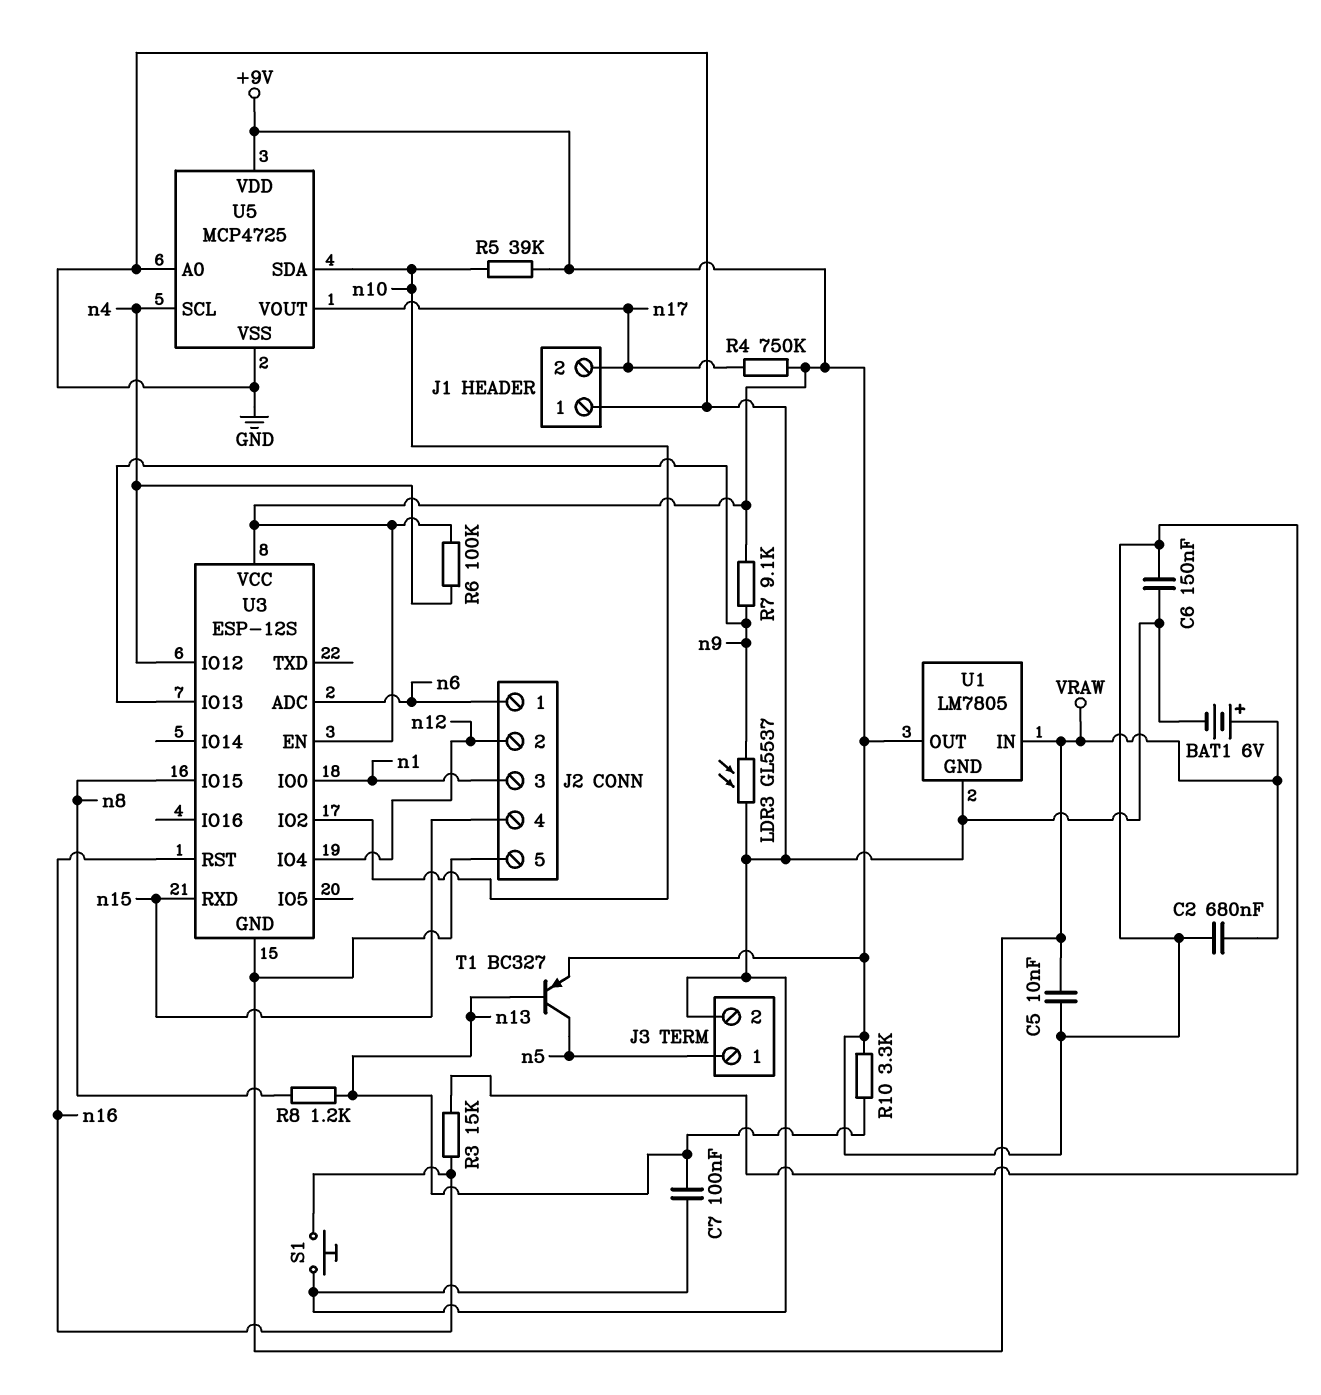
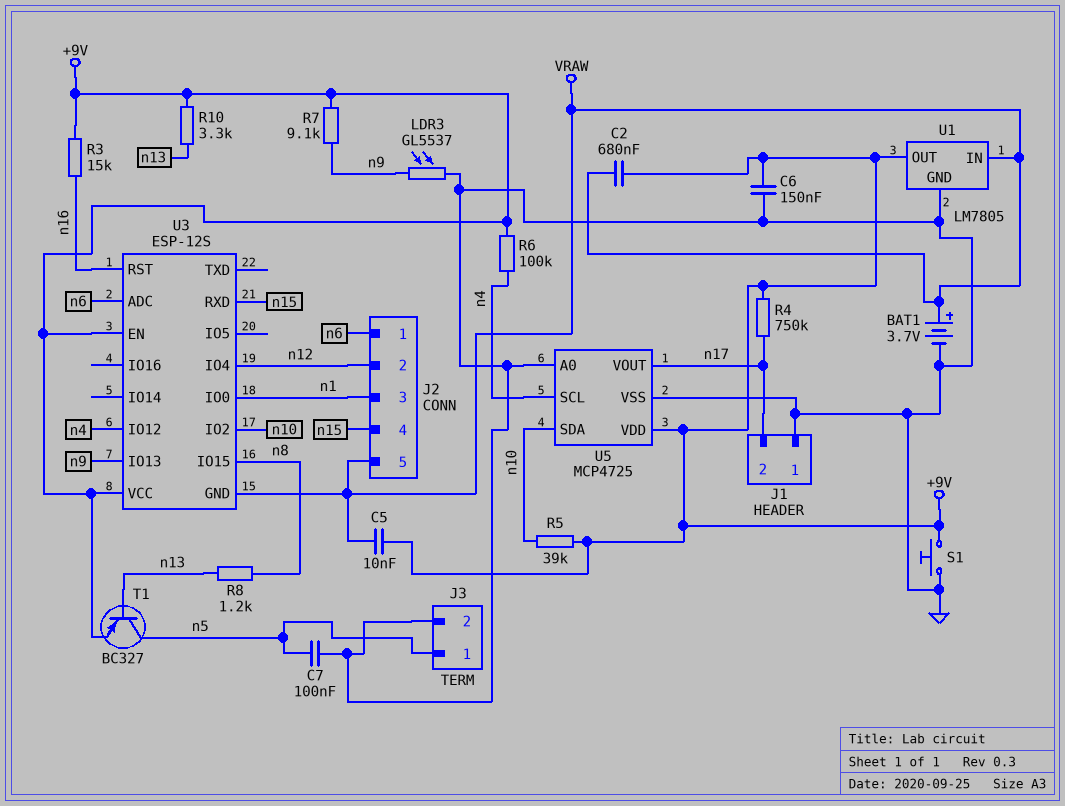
BAT1: 6V (plus VRAW, minus GND) -> 3.7V (plus VRAW, minus GND)
C7: 100nF (GND, n13) -> 100nF (GND, n5)
S1: button (GND, n16) -> button (+9V, GND)

